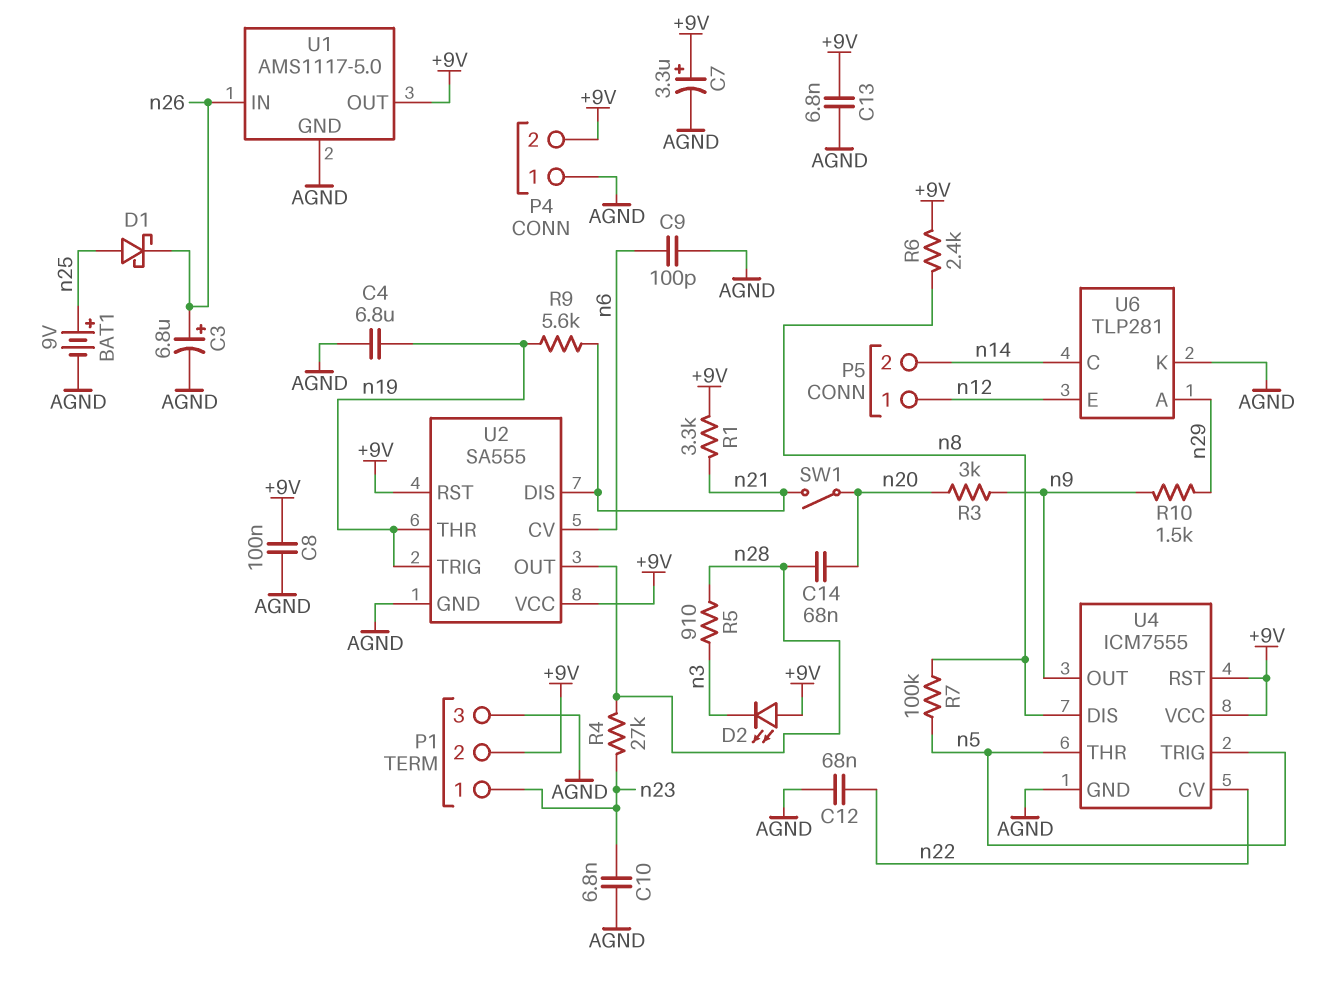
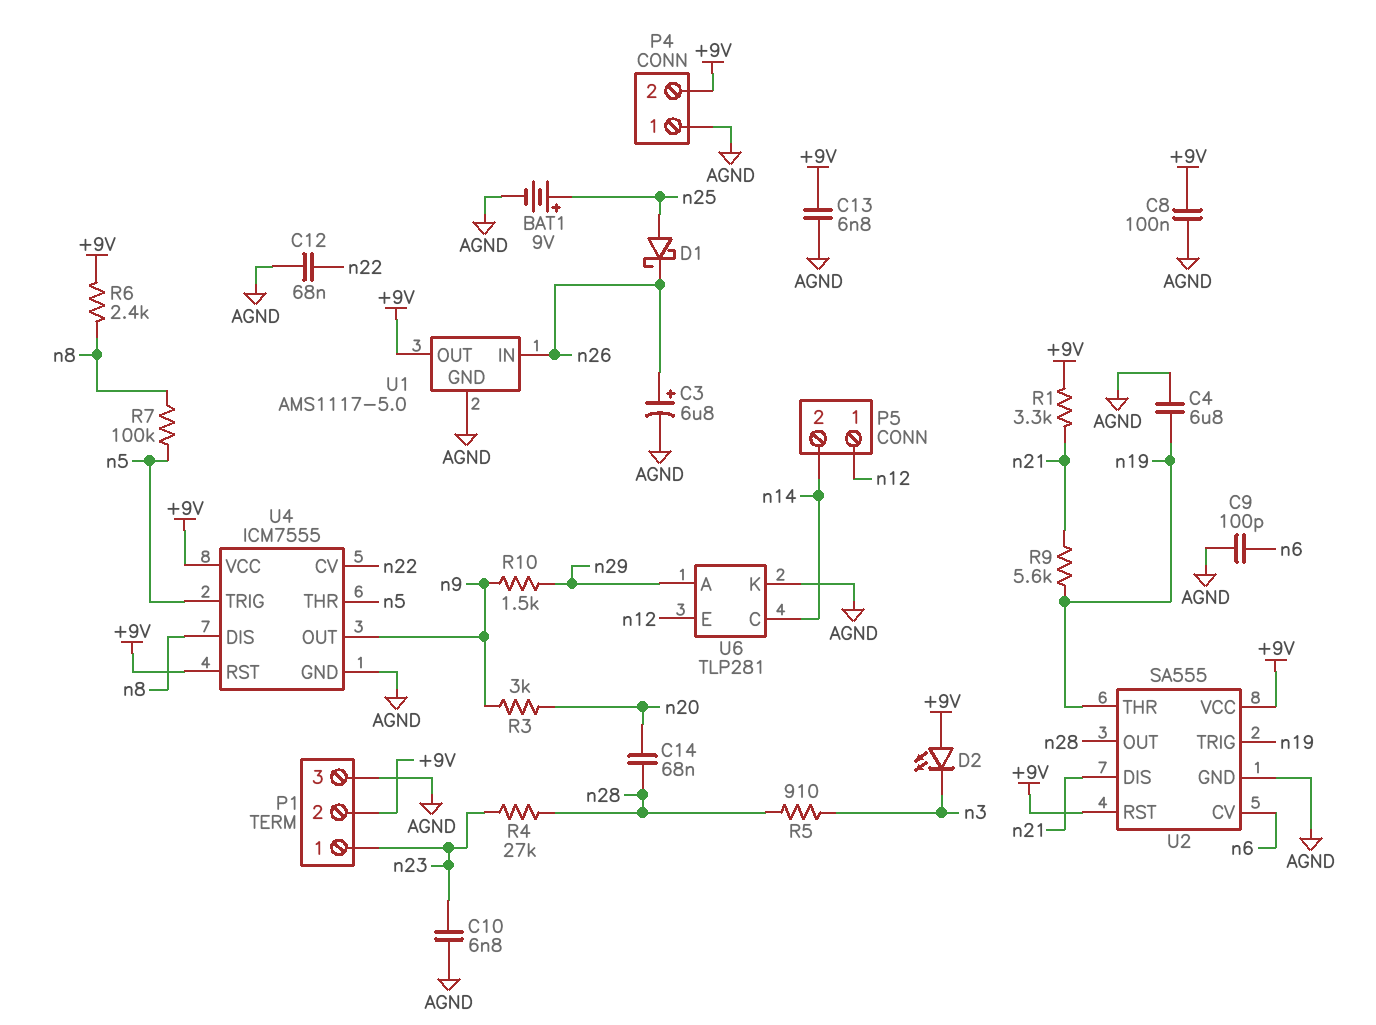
C7: 3.3uF (plus +9V, minus AGND) -> none
SW1: switch (n20, n21) -> none

